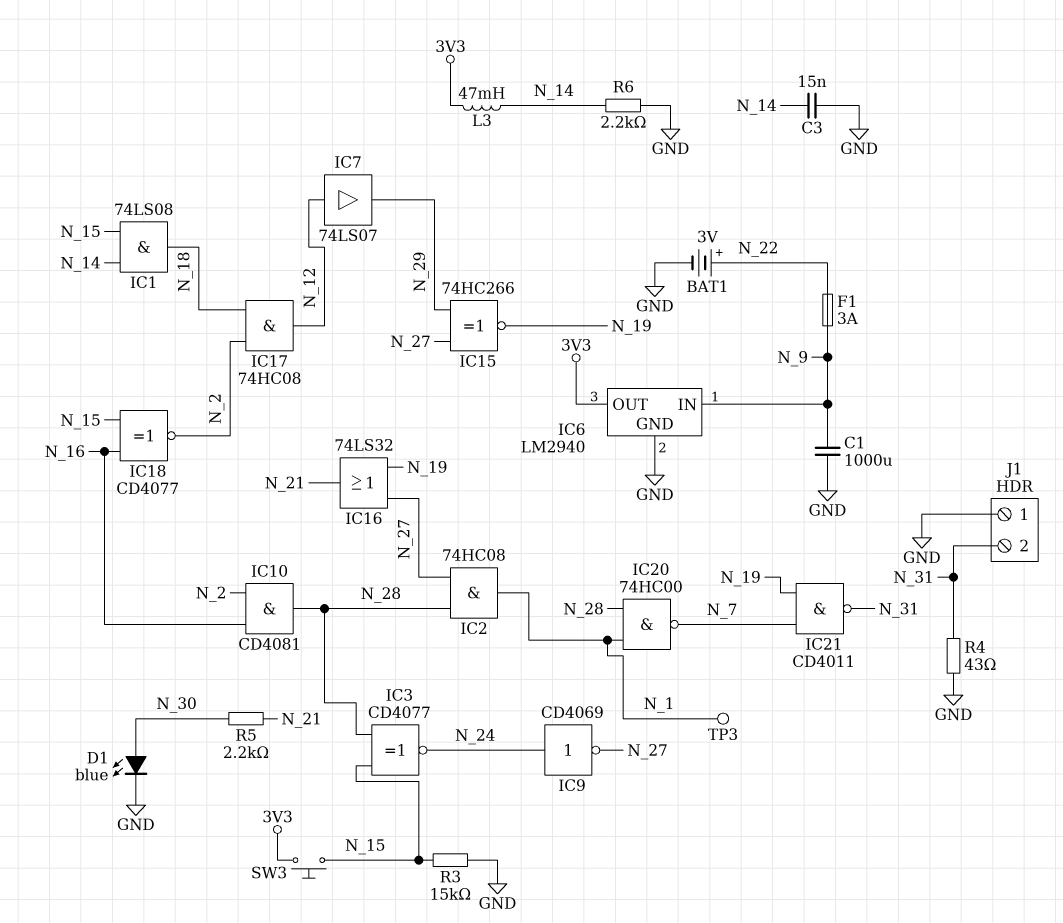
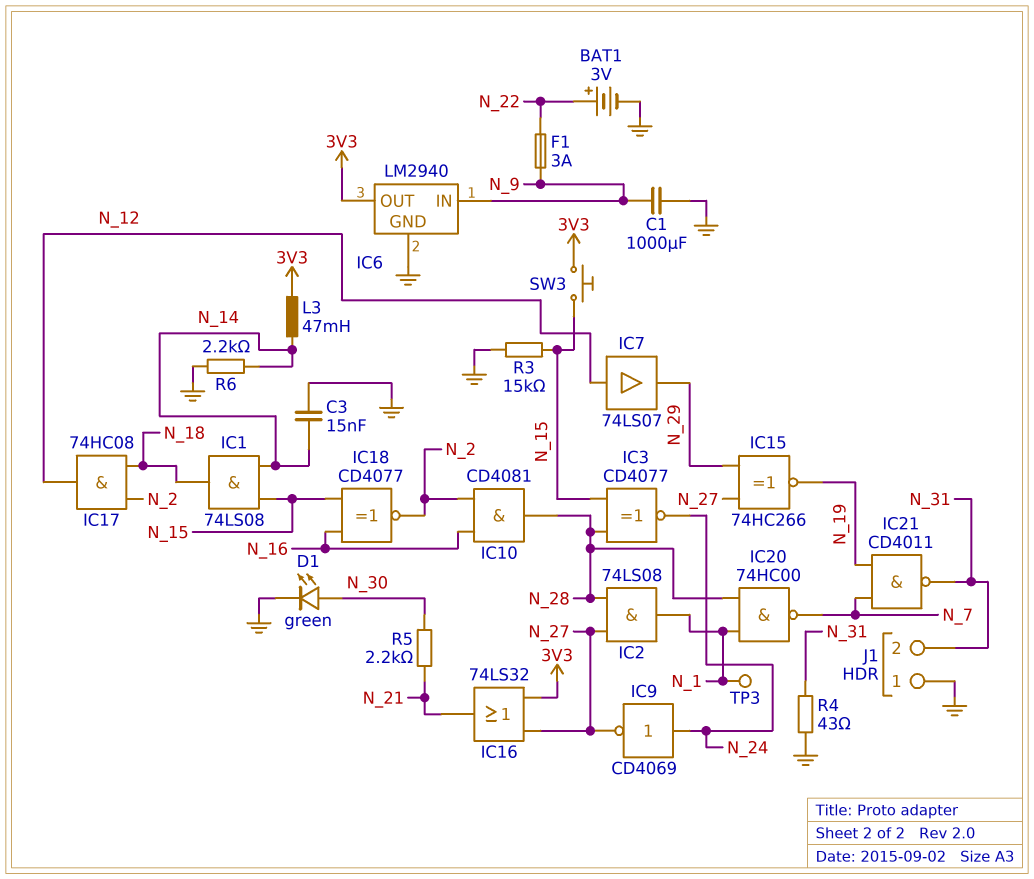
D1: LED blue (A N_30, K GND) -> LED green (A N_30, K GND)
IC2: AND 74HC08 (in N_27, in N_28, out N_1) -> AND 74LS08 (in N_27, in N_28, out N_1)
IC16: OR 74LS32 (in N_19, in N_27, out N_21) -> OR 74LS32 (in 3V3, in N_27, out N_21)

